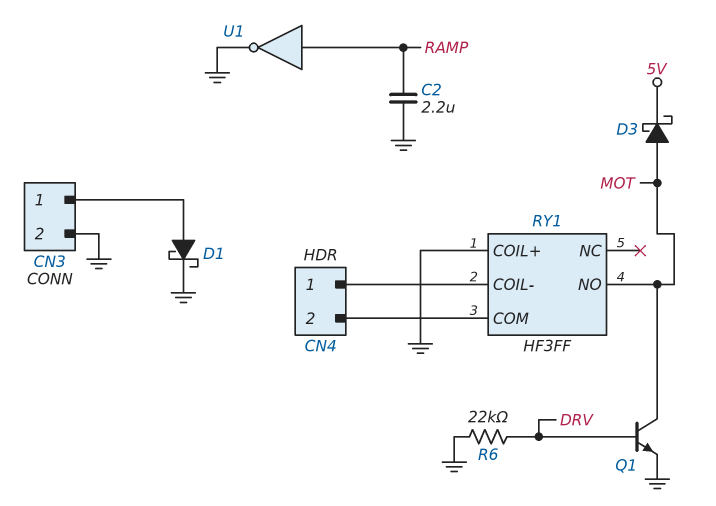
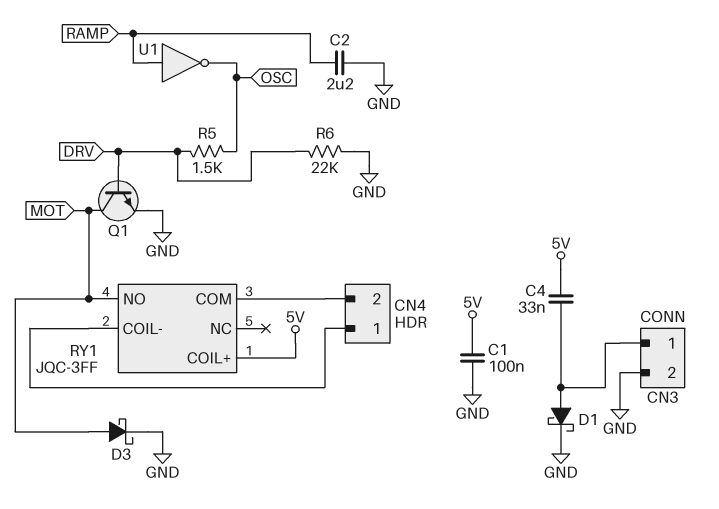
C1: none -> 100nF (5V, GND)
C4: none -> 33nF (5V, CN3/1)
D3: schottky (A MOT, K 5V) -> schottky (A MOT, K GND)
R5: none -> 1.5k (DRV, OSC)
RY1: HF3FF -> JQC-3FF
RY1 pin COIL+: GND -> 5V
U1: NOT (in RAMP, out GND) -> NOT (in RAMP, out OSC)

